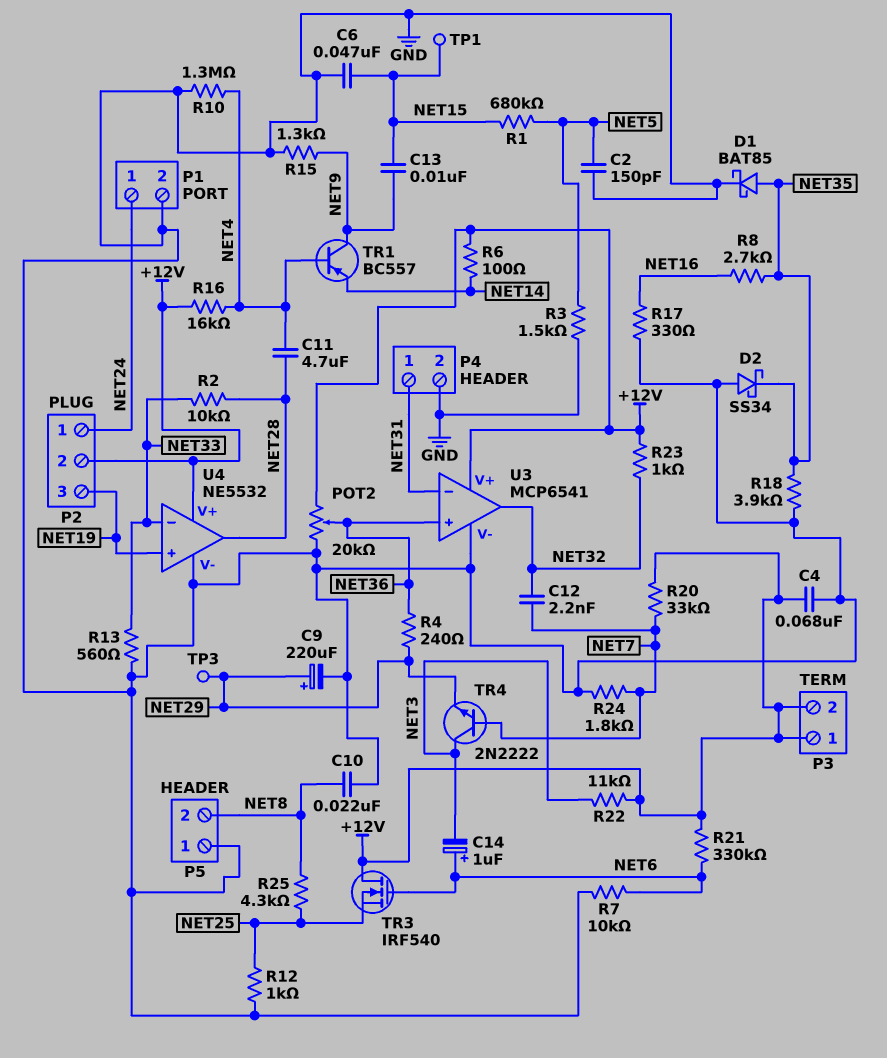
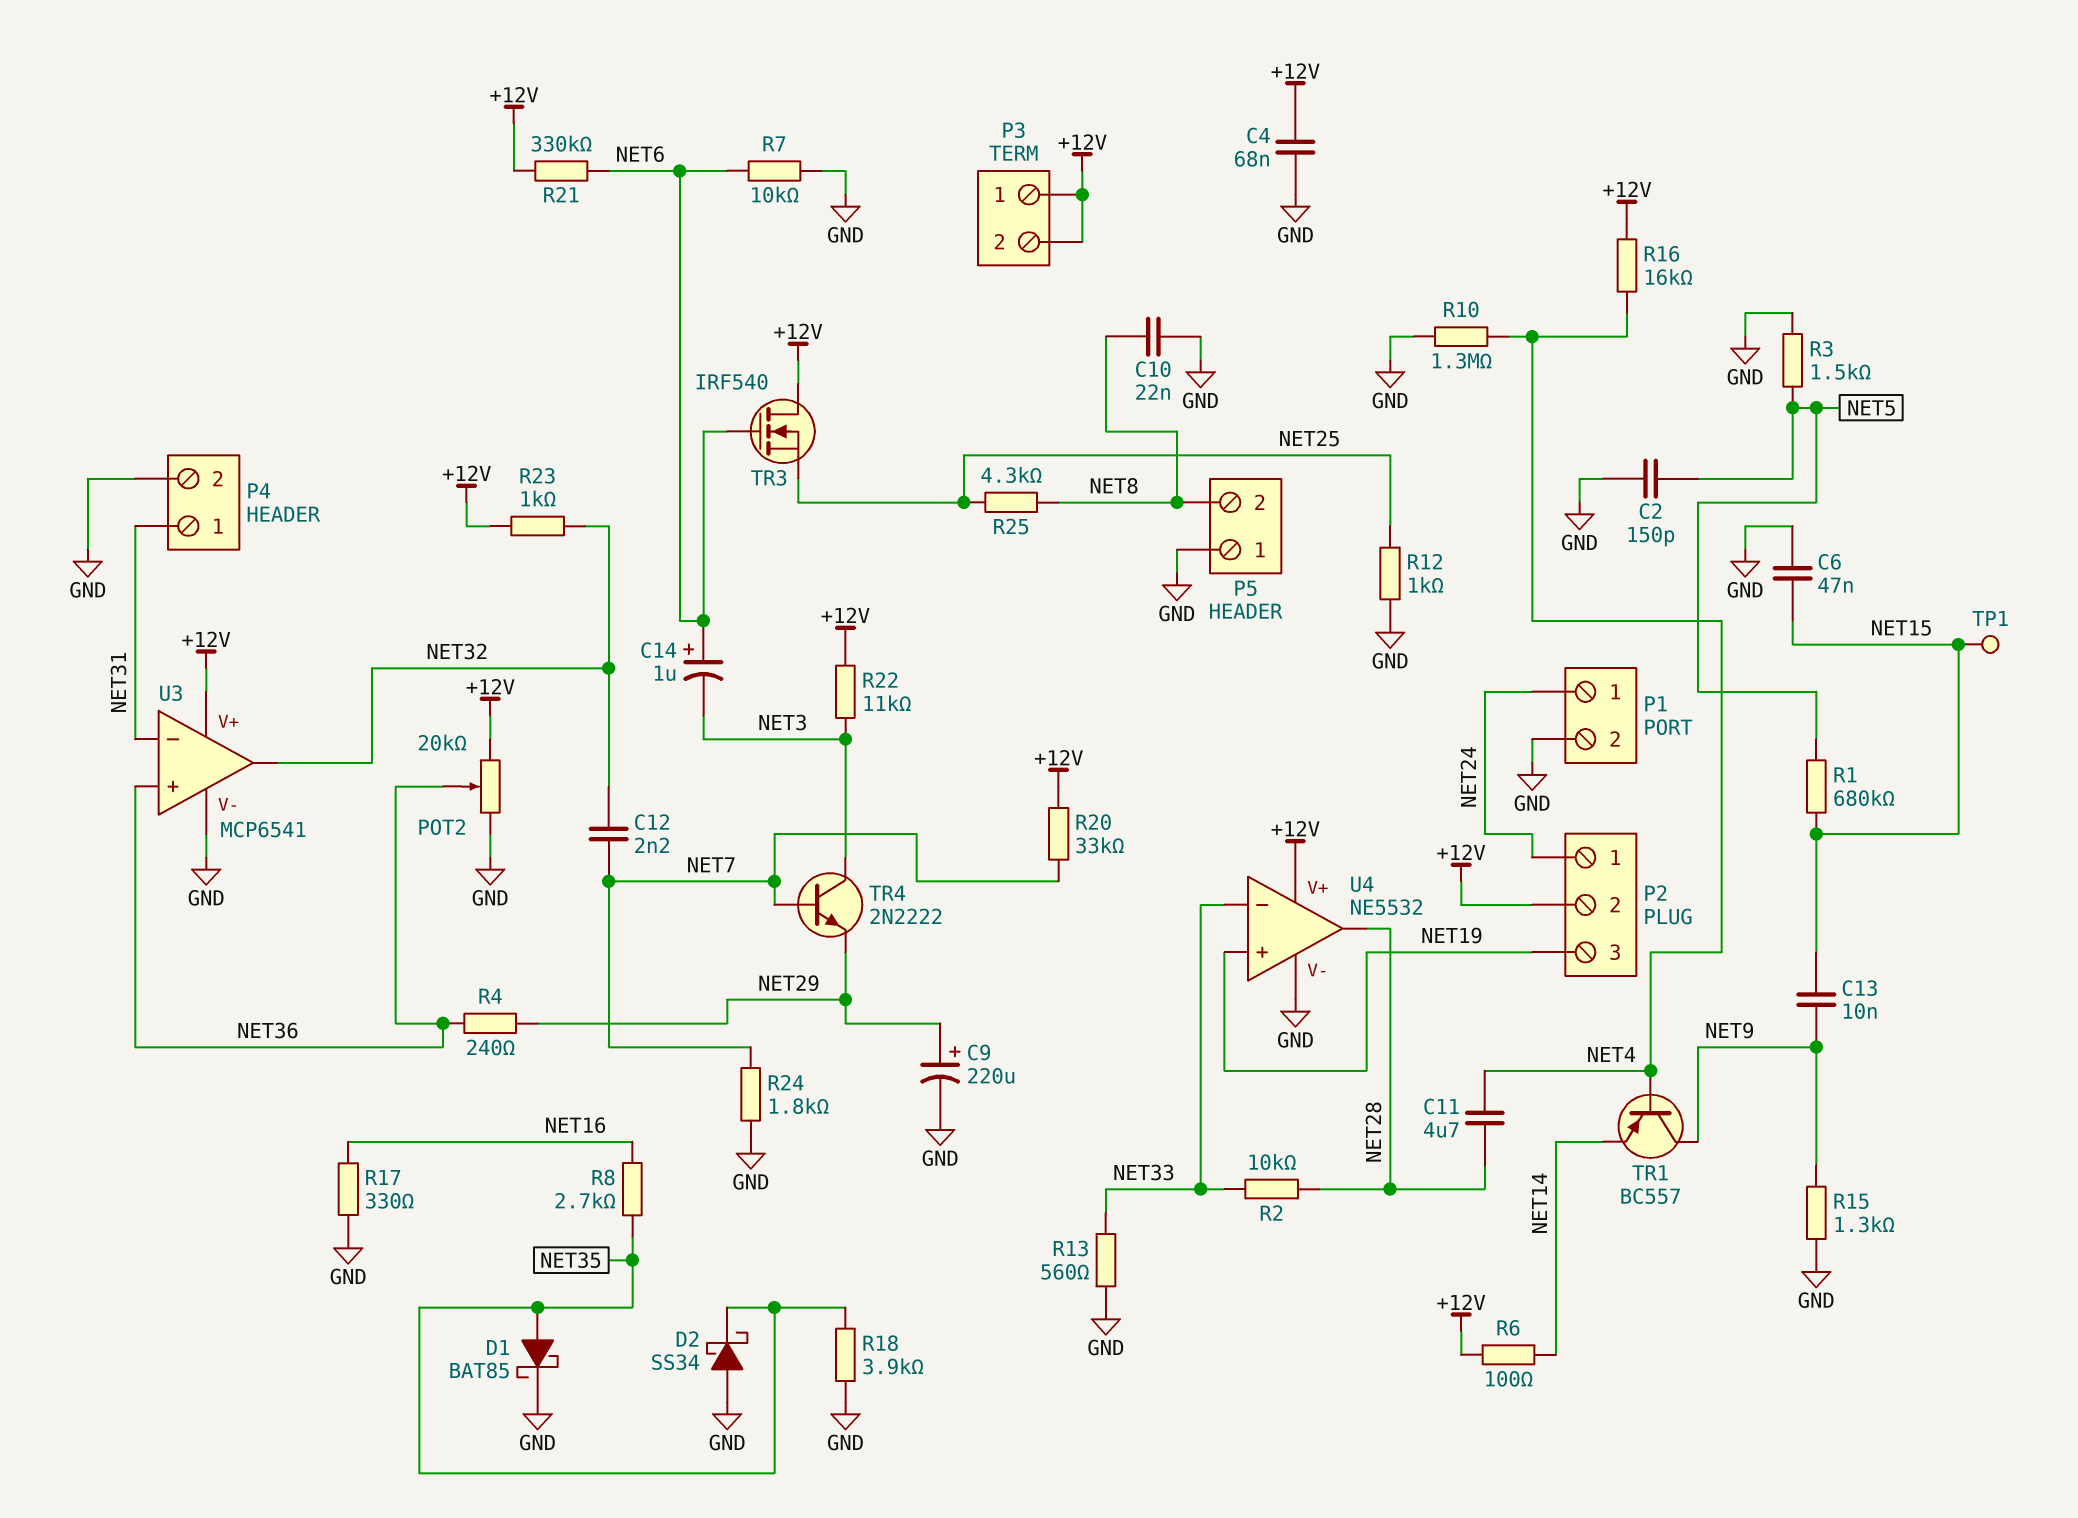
TP3: test point (NET29) -> none

